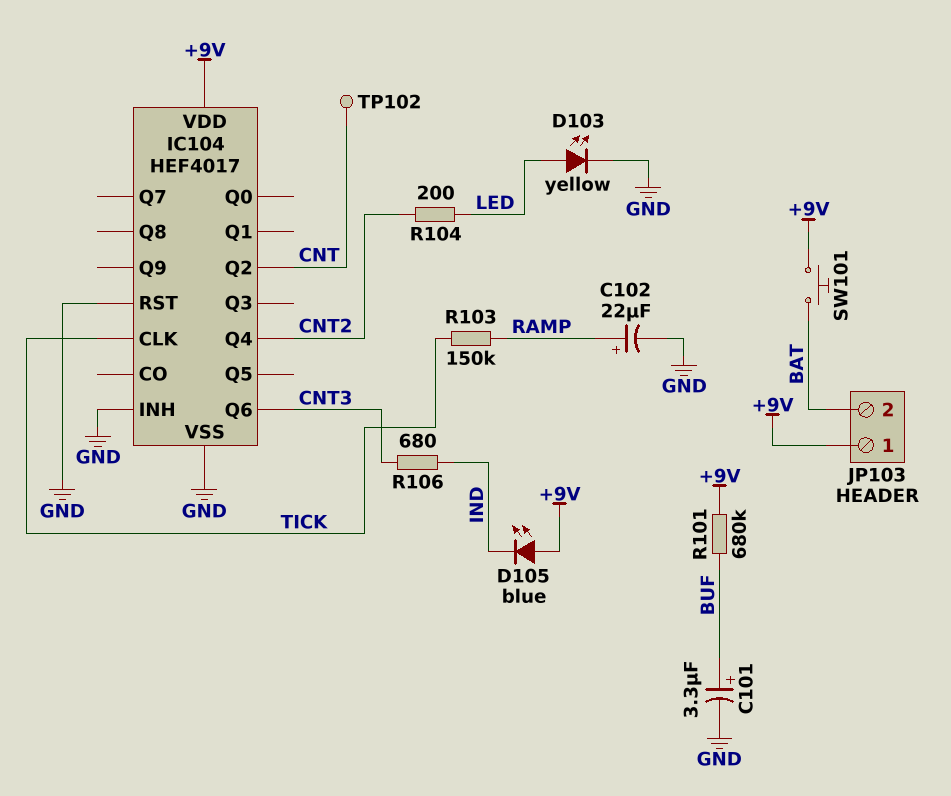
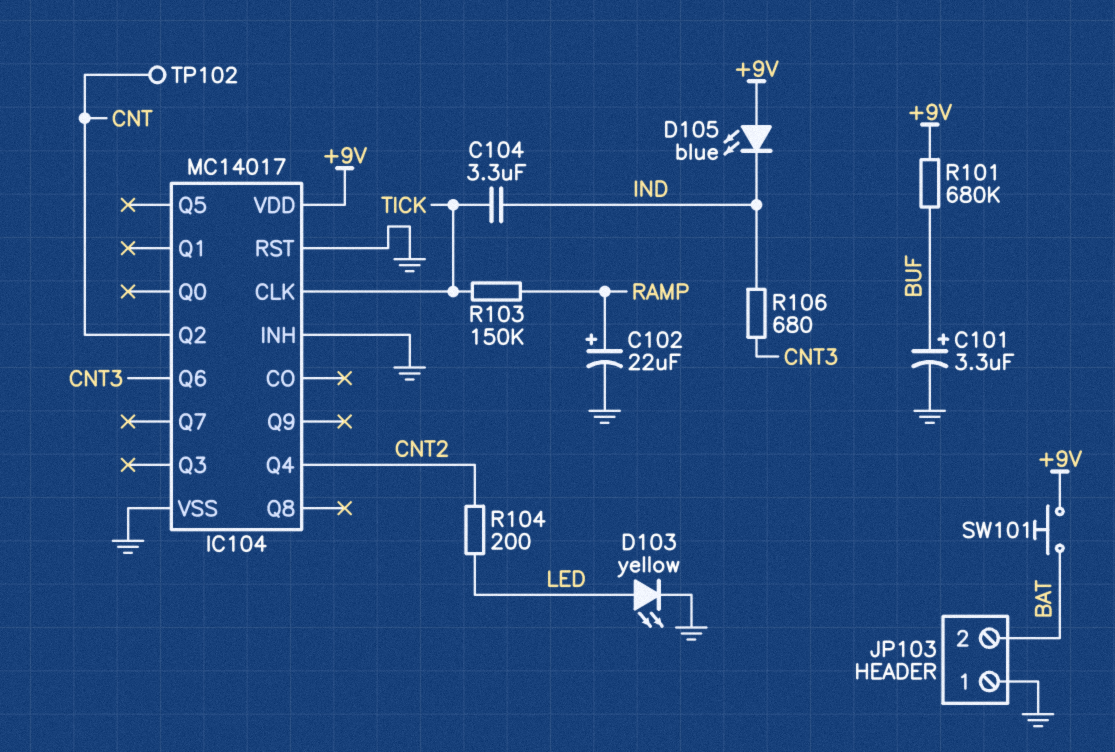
C104: none -> 3.3uF (IND, TICK)
IC104: HEF4017 -> MC14017
JP103 pin 1: +9V -> GND

